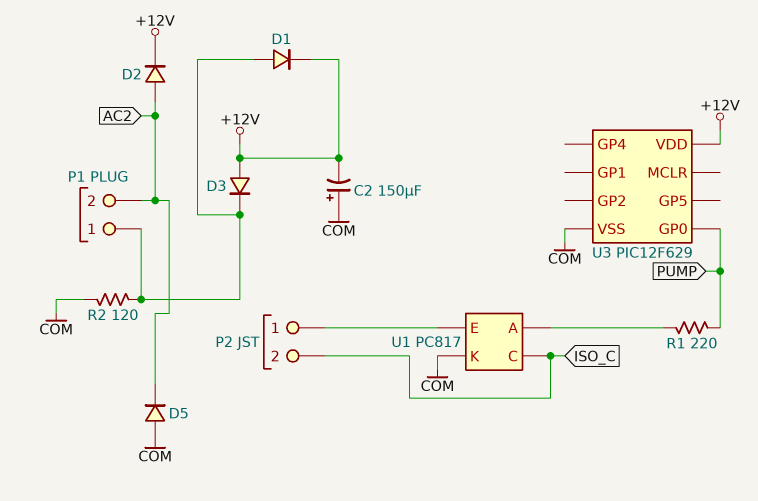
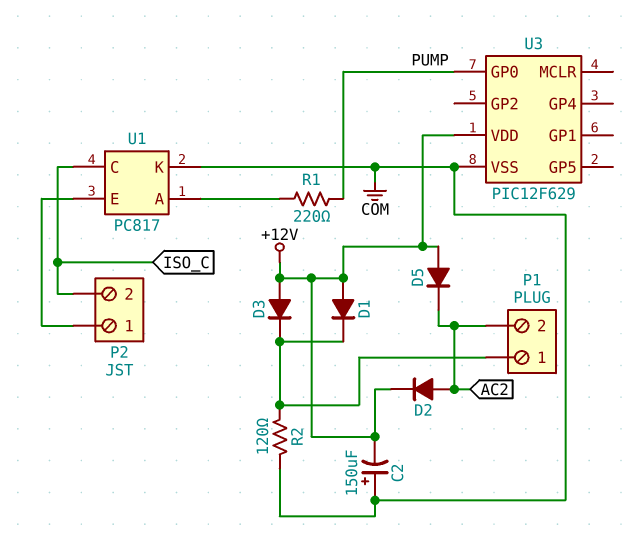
D1: diode (A P1/1, K +12V) -> diode (A +12V, K P1/1)
D5: diode (A COM, K AC2) -> diode (A +12V, K AC2)

